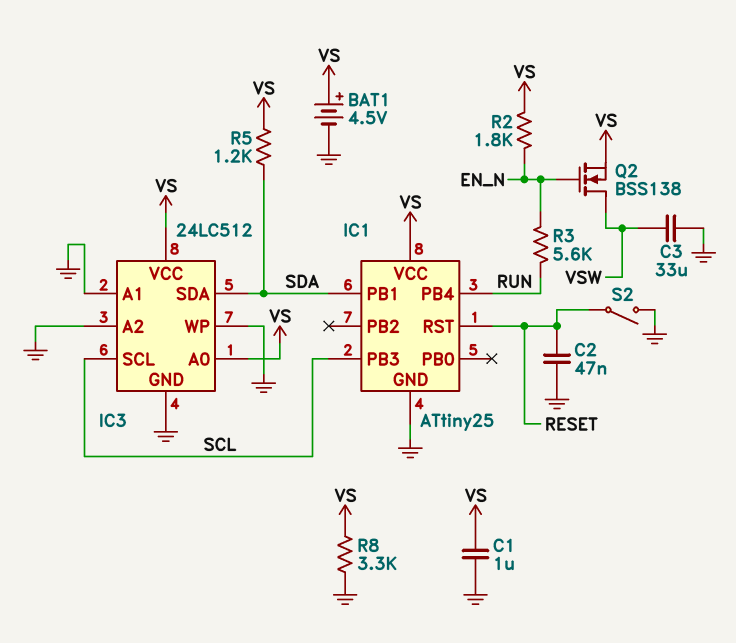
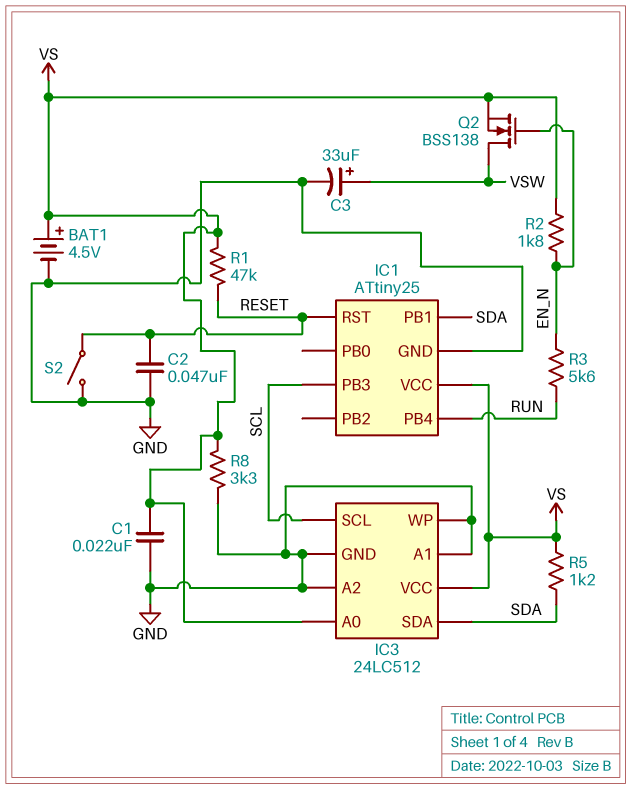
C1: 1uF (GND, VS) -> 22nF (GND, VS)
C3: 33uF (GND, VSW) -> 33uF (plus VSW, minus GND)
R1: none -> 47k (RESET, VS)

